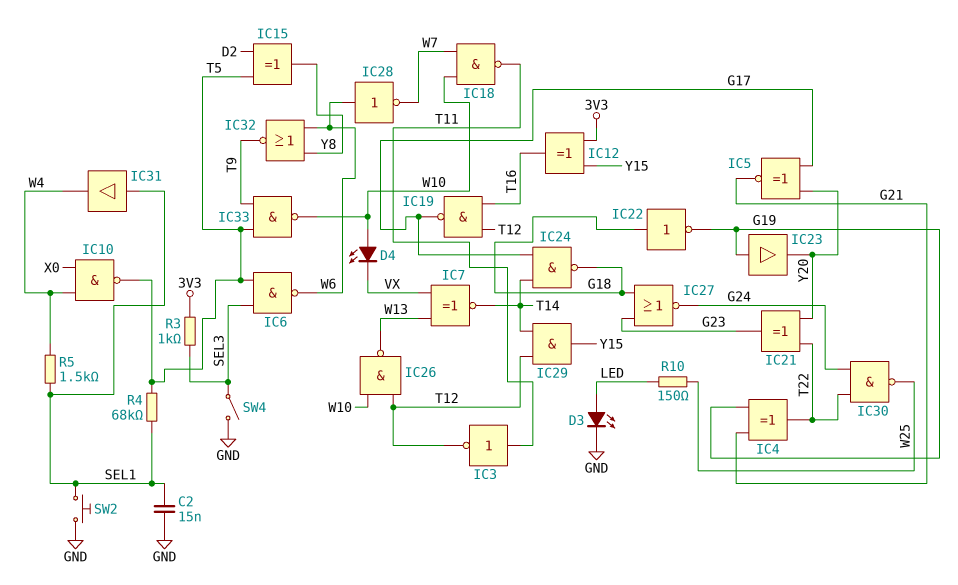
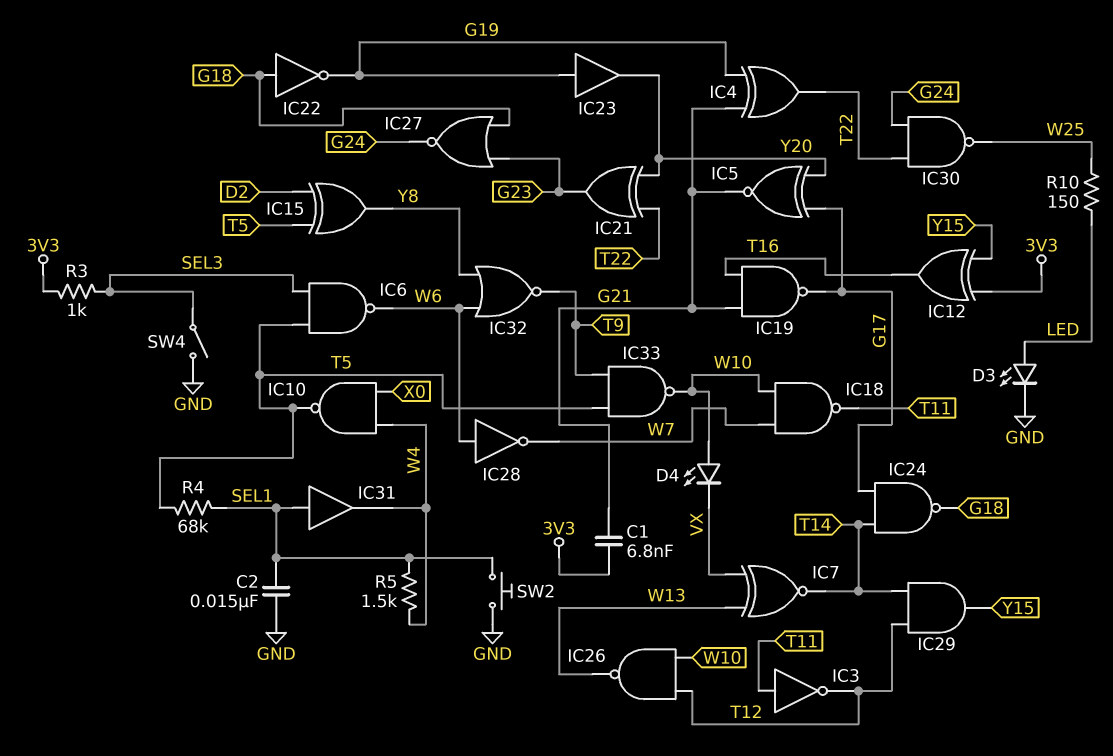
C1: none -> 6.8nF (3V3, G21)
IC19: NAND (in T12, in T16, out G17) -> NAND (in G21, in T16, out G17)

